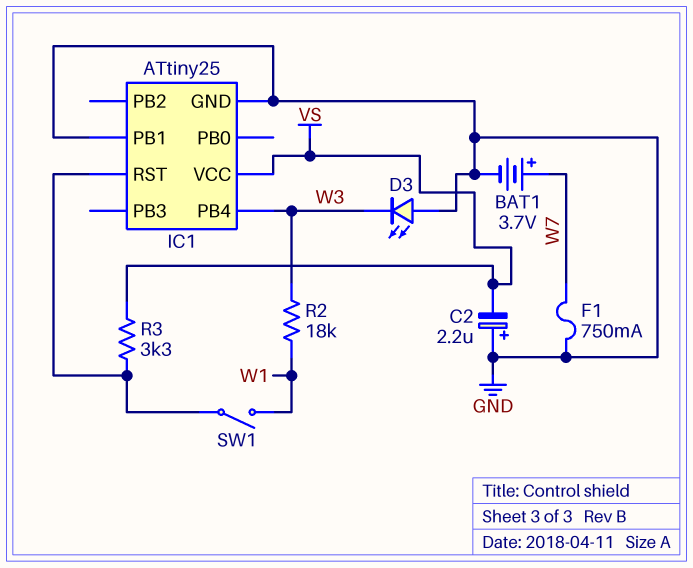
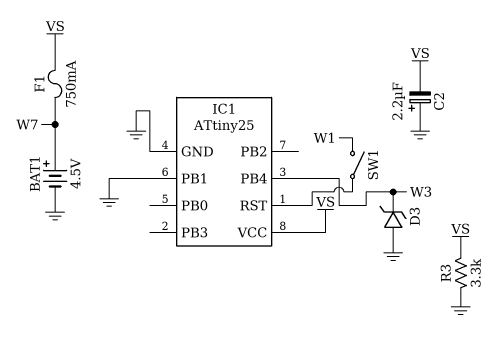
BAT1: 3.7V (plus W7, minus GND) -> 4.5V (plus W7, minus GND)
D3: LED (A GND, K W3) -> zener (A GND, K W3)
F1: 750mA (GND, W7) -> 750mA (VS, W7)
R2: 18k (W1, W3) -> none
R3: 3.3k (IC1/RST, VS) -> 3.3k (GND, VS)

